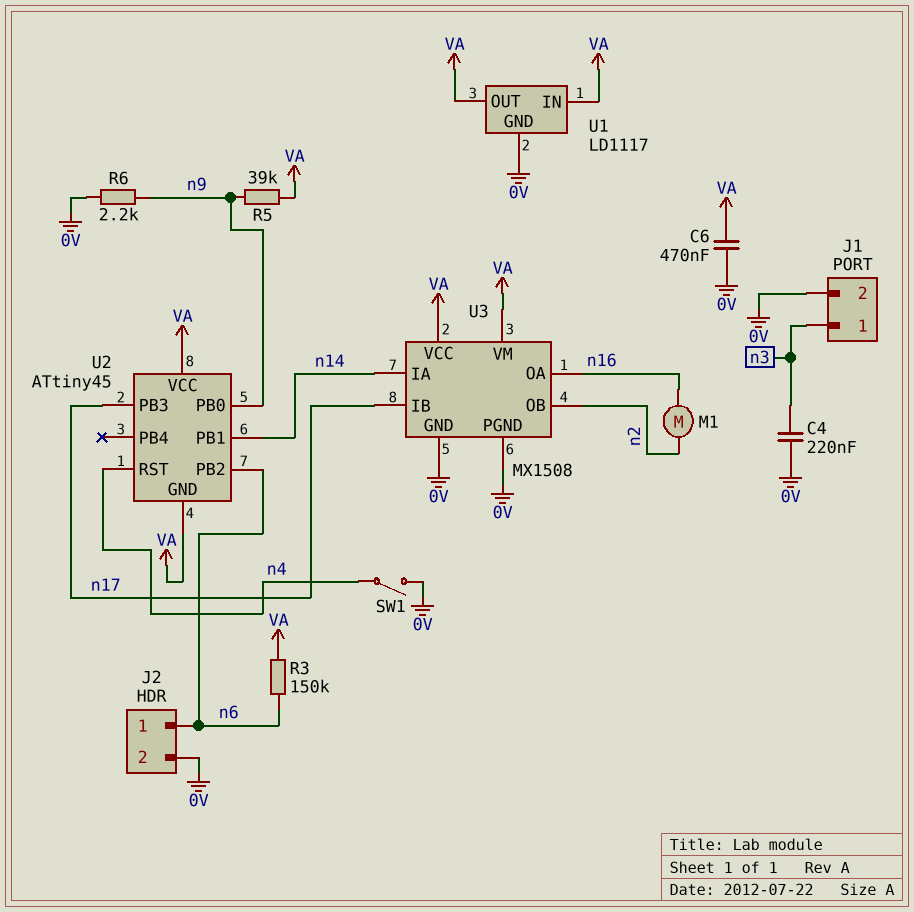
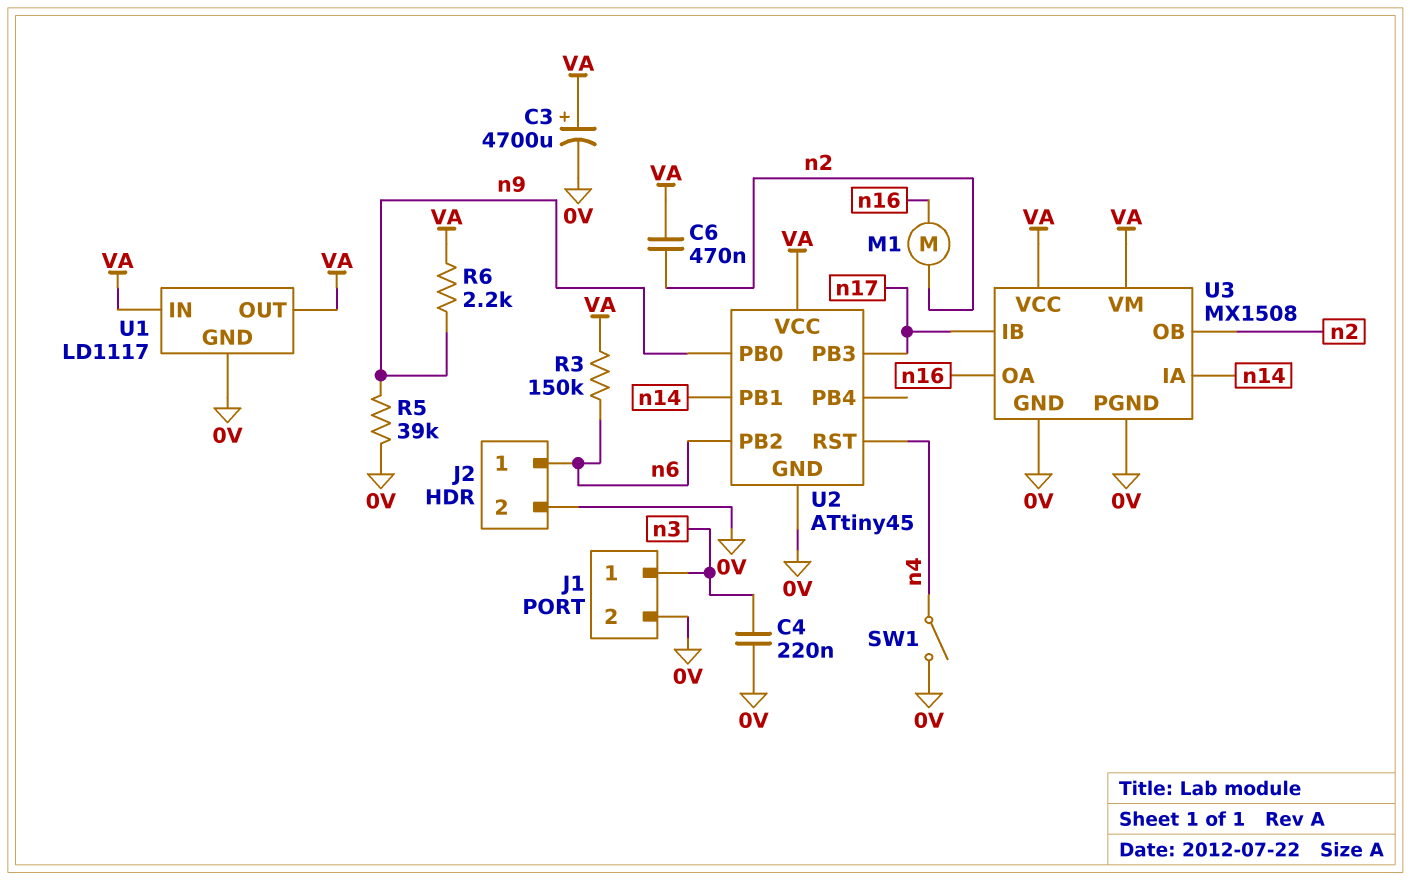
C3: none -> 4700uF (plus VA, minus 0V)
C6: 470nF (0V, VA) -> 470nF (VA, n2)
R5: 39k (VA, n9) -> 39k (0V, n9)
R6: 2.2k (0V, n9) -> 2.2k (VA, n9)
U2 pin GND: VA -> 0V

